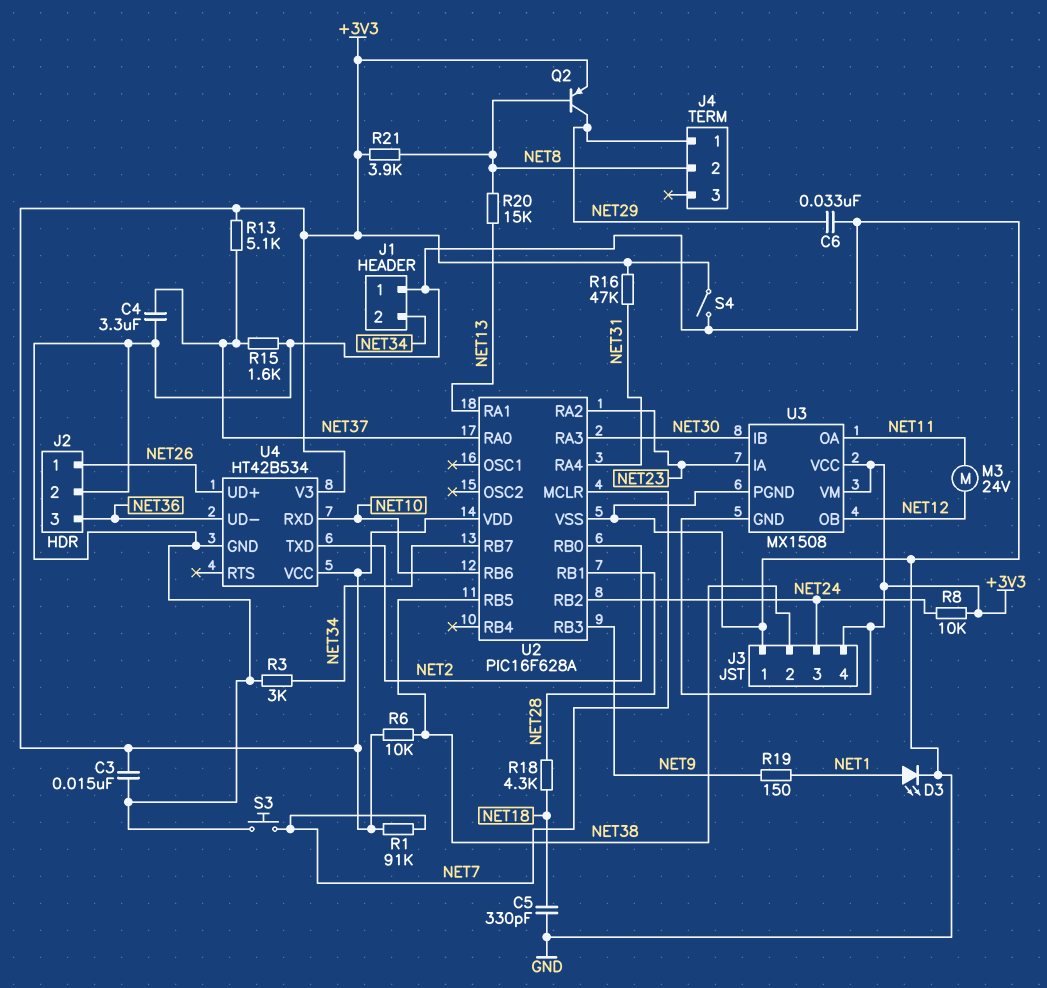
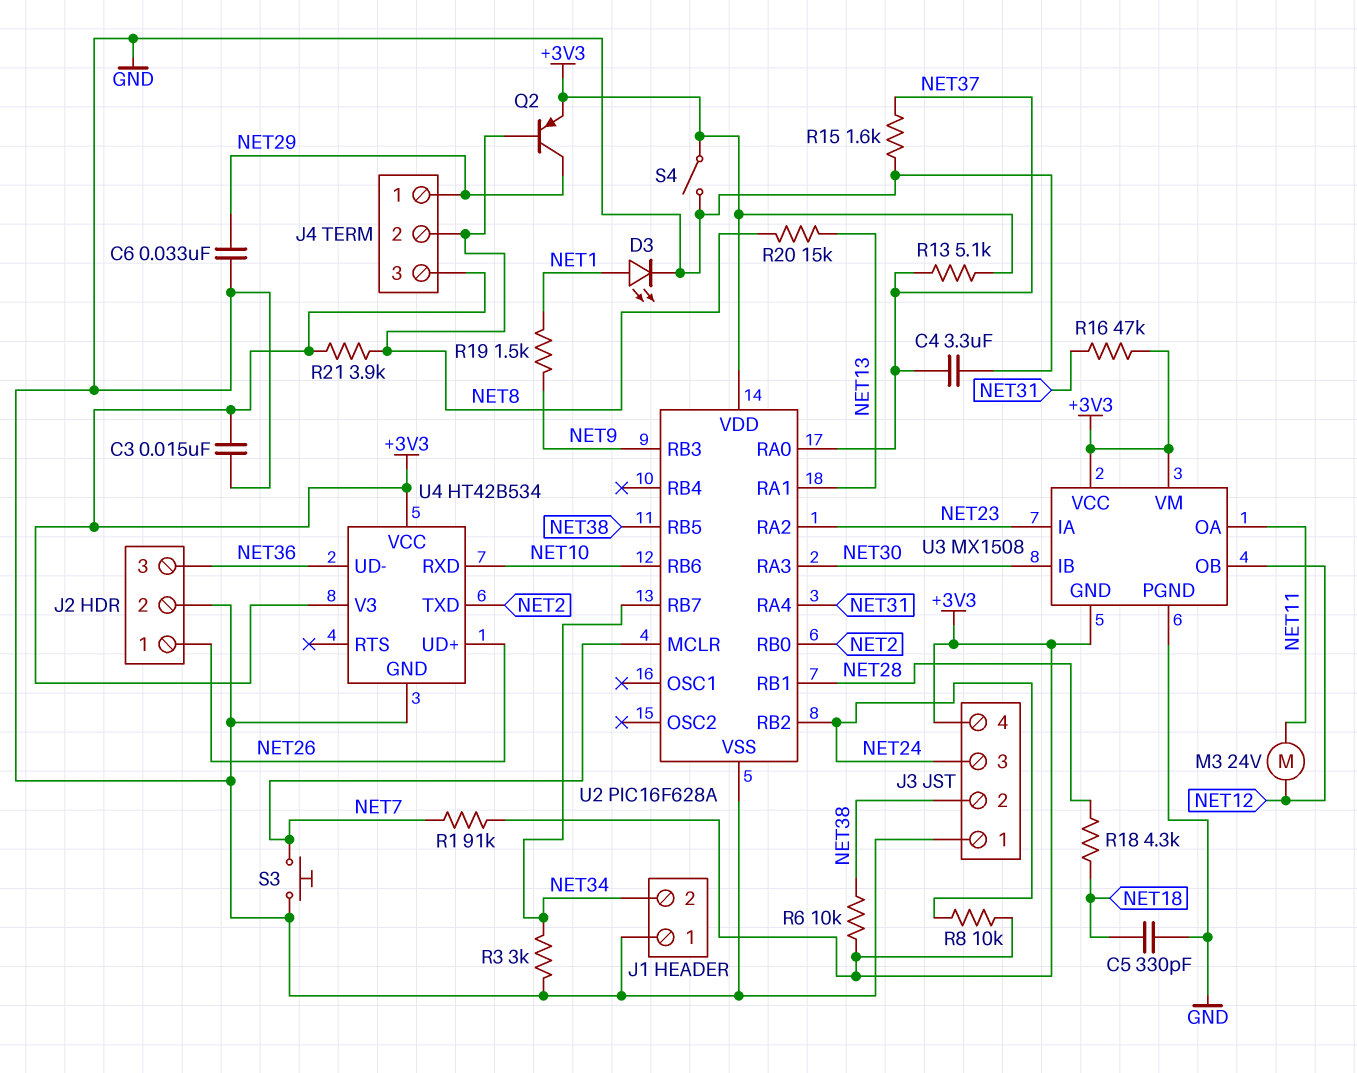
J4 pin 3: none -> +3V3
R19: 150 (NET1, NET9) -> 1.5k (NET1, NET9)

